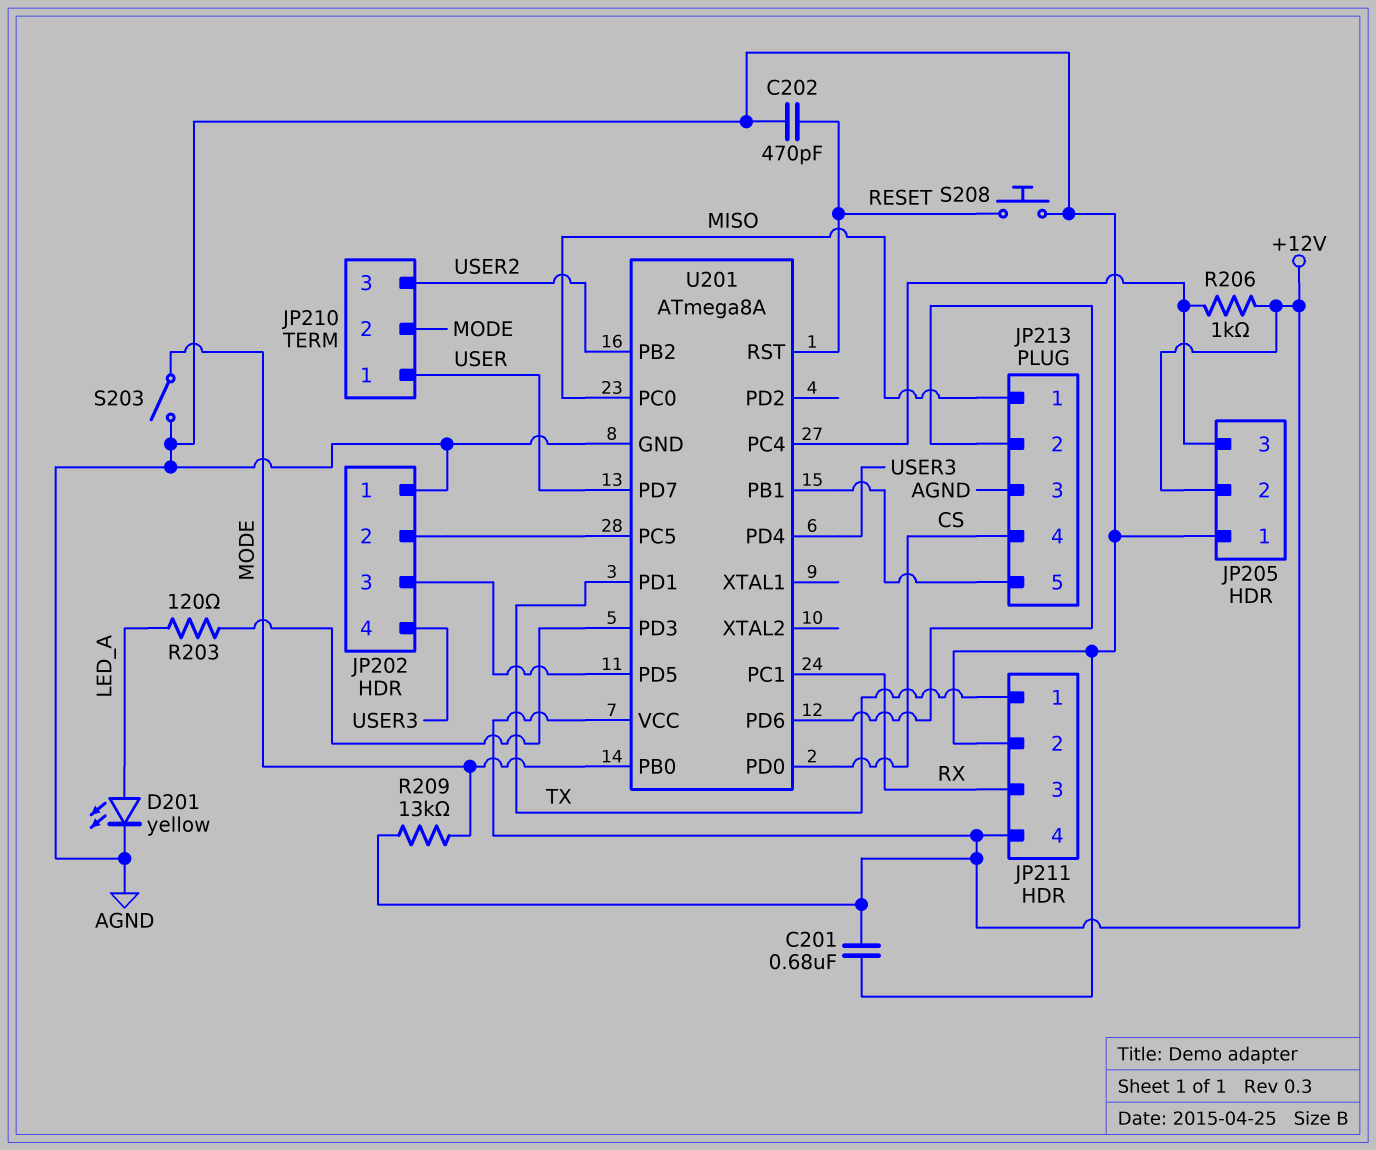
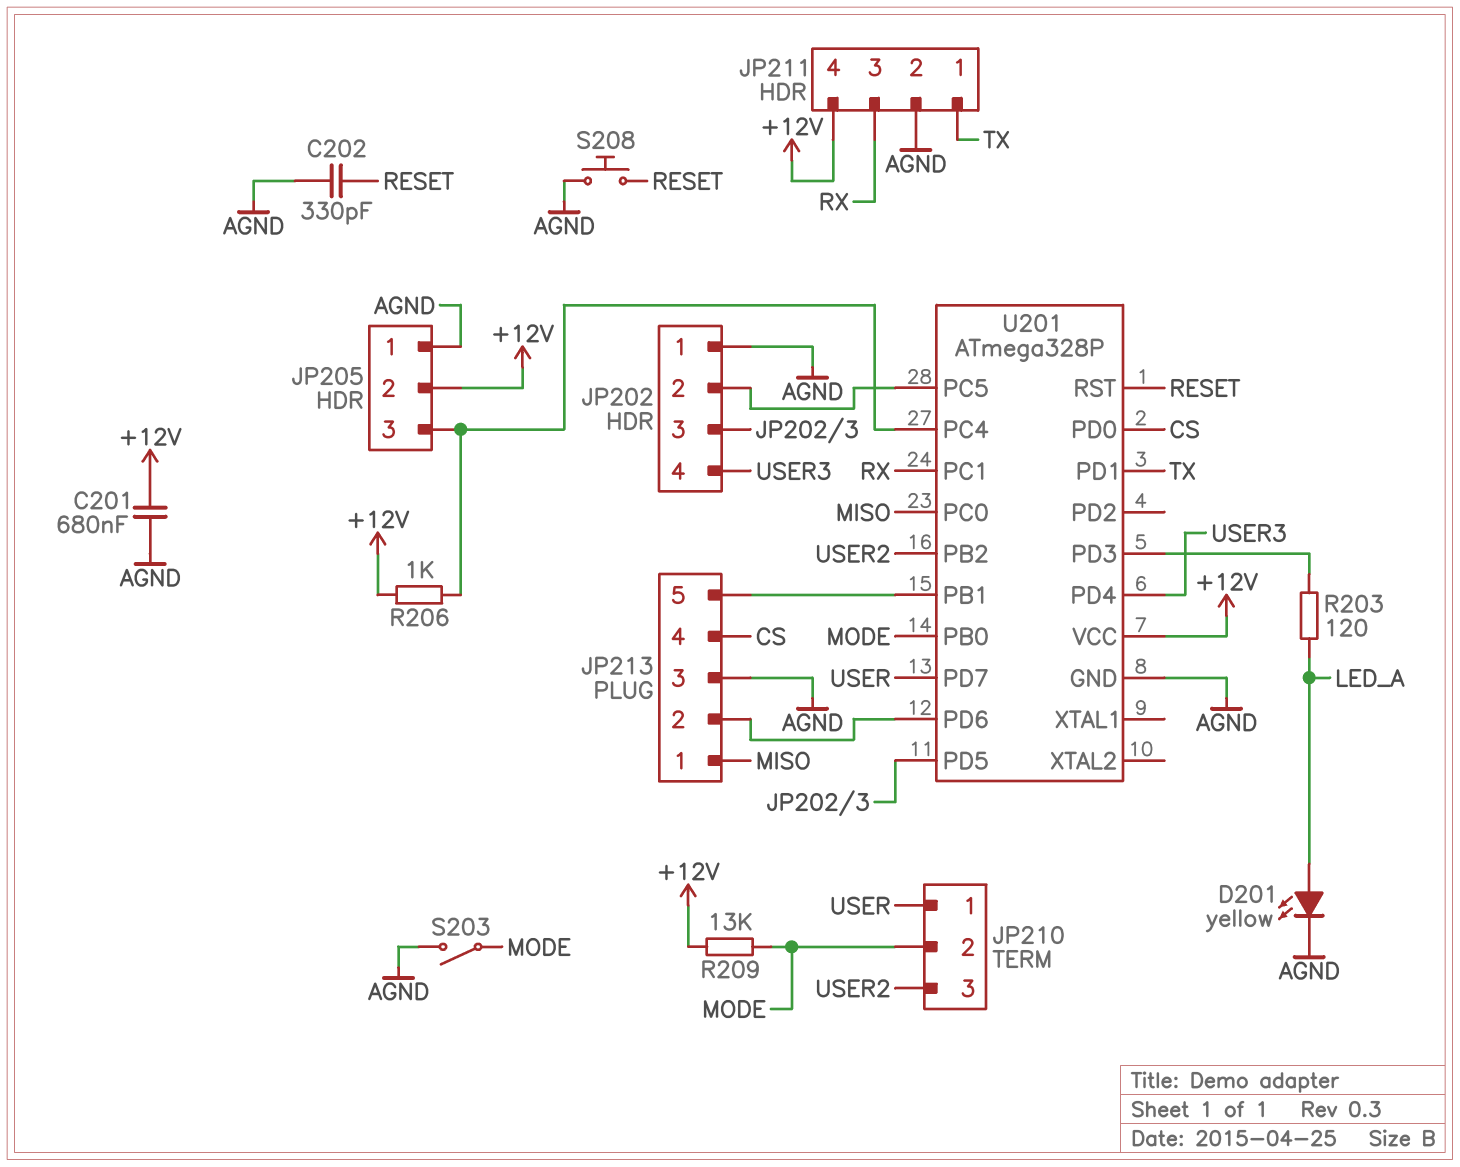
C202: 470pF (AGND, RESET) -> 330pF (AGND, RESET)
U201: ATmega8A -> ATmega328P

